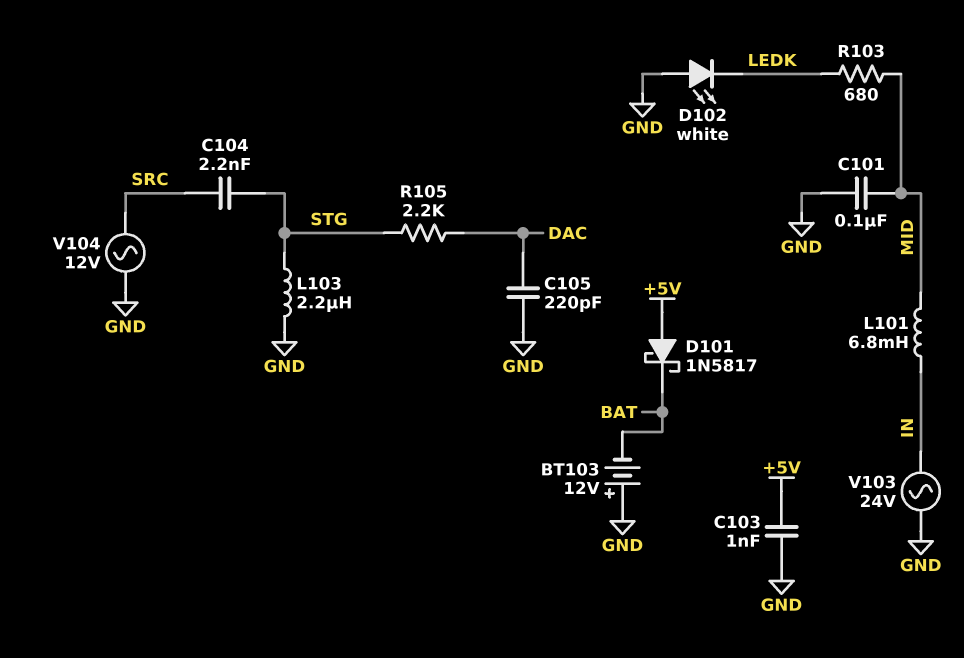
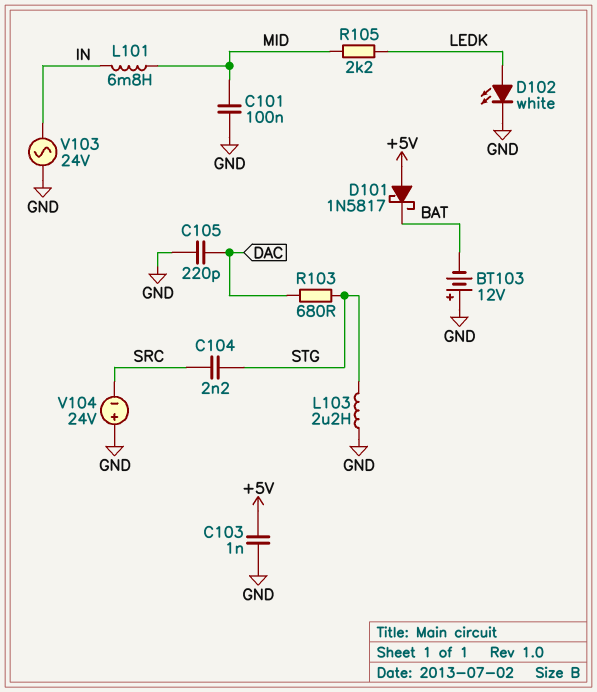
D102: LED white (A GND, K LEDK) -> LED white (A LEDK, K GND)
R103: 680 (LEDK, MID) -> 680 (DAC, STG)
R105: 2.2k (DAC, STG) -> 2.2k (LEDK, MID)
V104: AC 12V (GND, SRC) -> 24V (plus GND, minus SRC)

